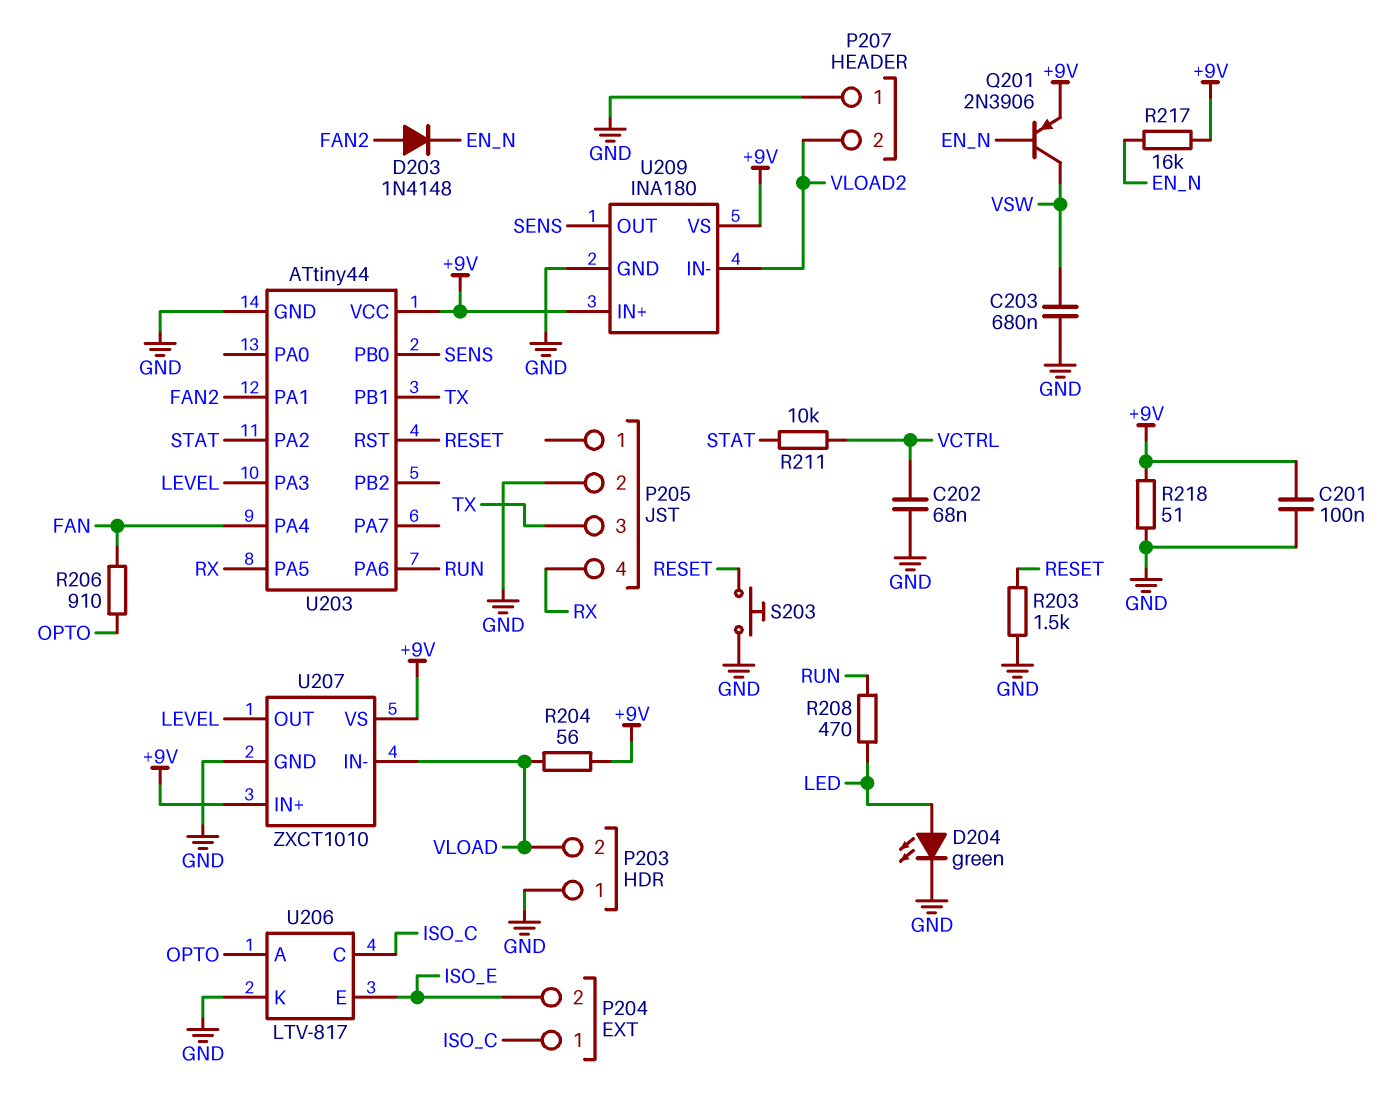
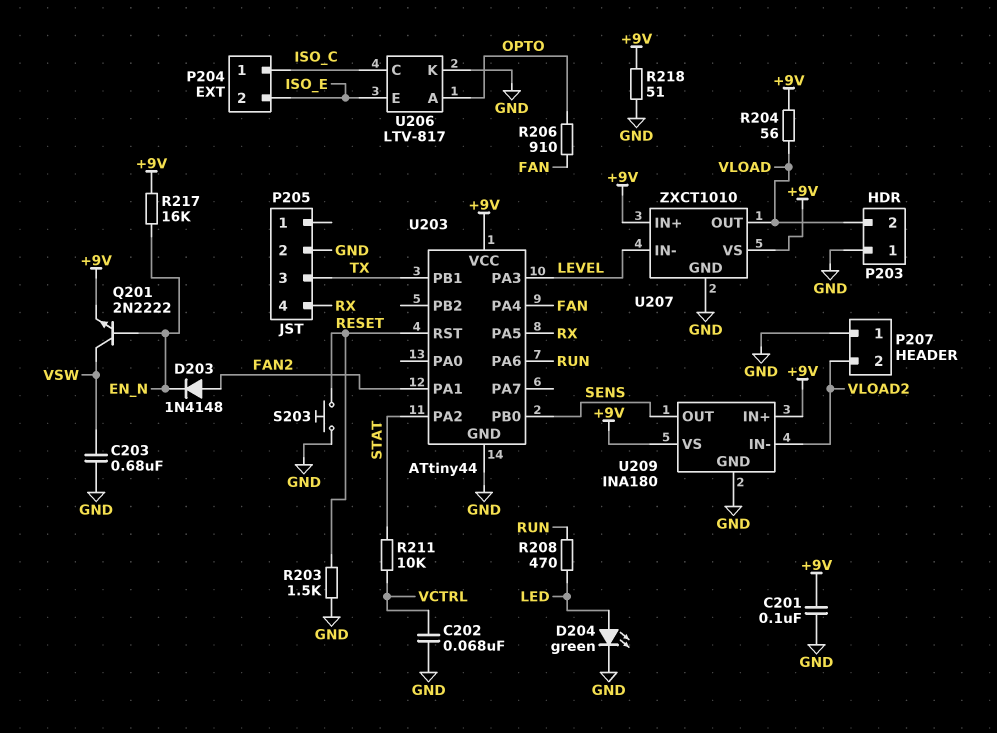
Q201: PNP 2N3906 (B EN_N, C VSW, E +9V) -> NPN 2N2222 (B EN_N, C VSW, E +9V)
U207 pin IN-: VLOAD -> LEVEL
U207 pin OUT: LEVEL -> VLOAD

